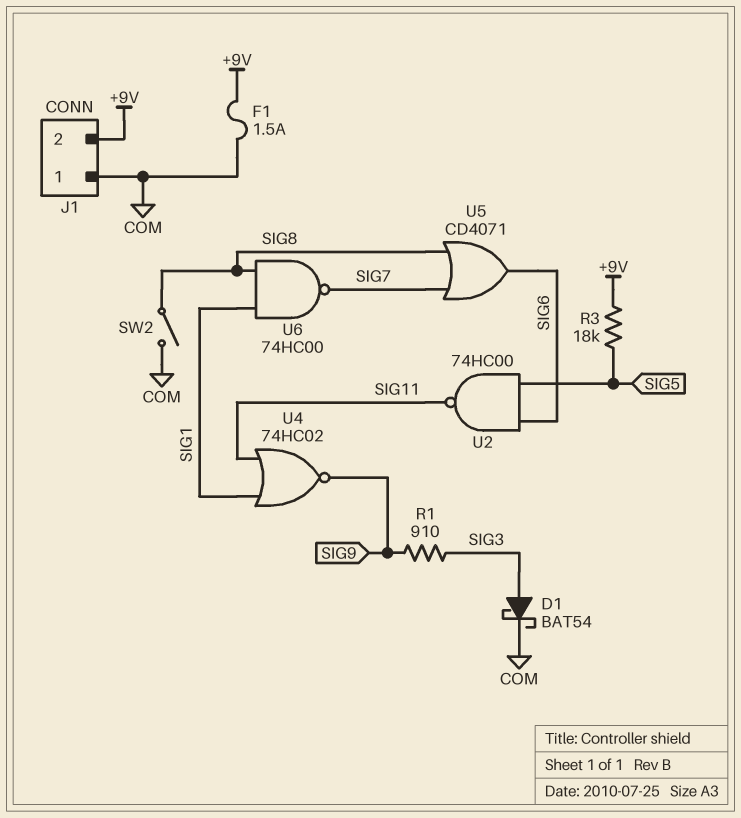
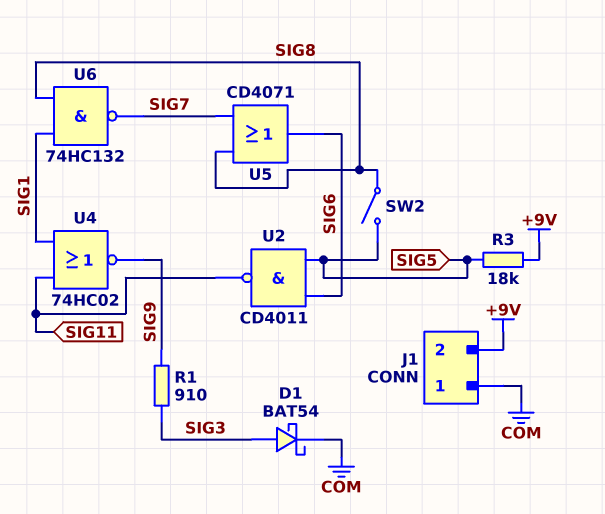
F1: 1.5A (+9V, COM) -> none
SW2: switch (COM, SIG8) -> switch (SIG5, SIG8)
U2: NAND 74HC00 (in SIG5, in SIG6, out SIG11) -> NAND CD4011 (in SIG5, in SIG6, out SIG11)
U6: NAND 74HC00 (in SIG1, in SIG8, out SIG7) -> NAND 74HC132 (in SIG1, in SIG8, out SIG7)

